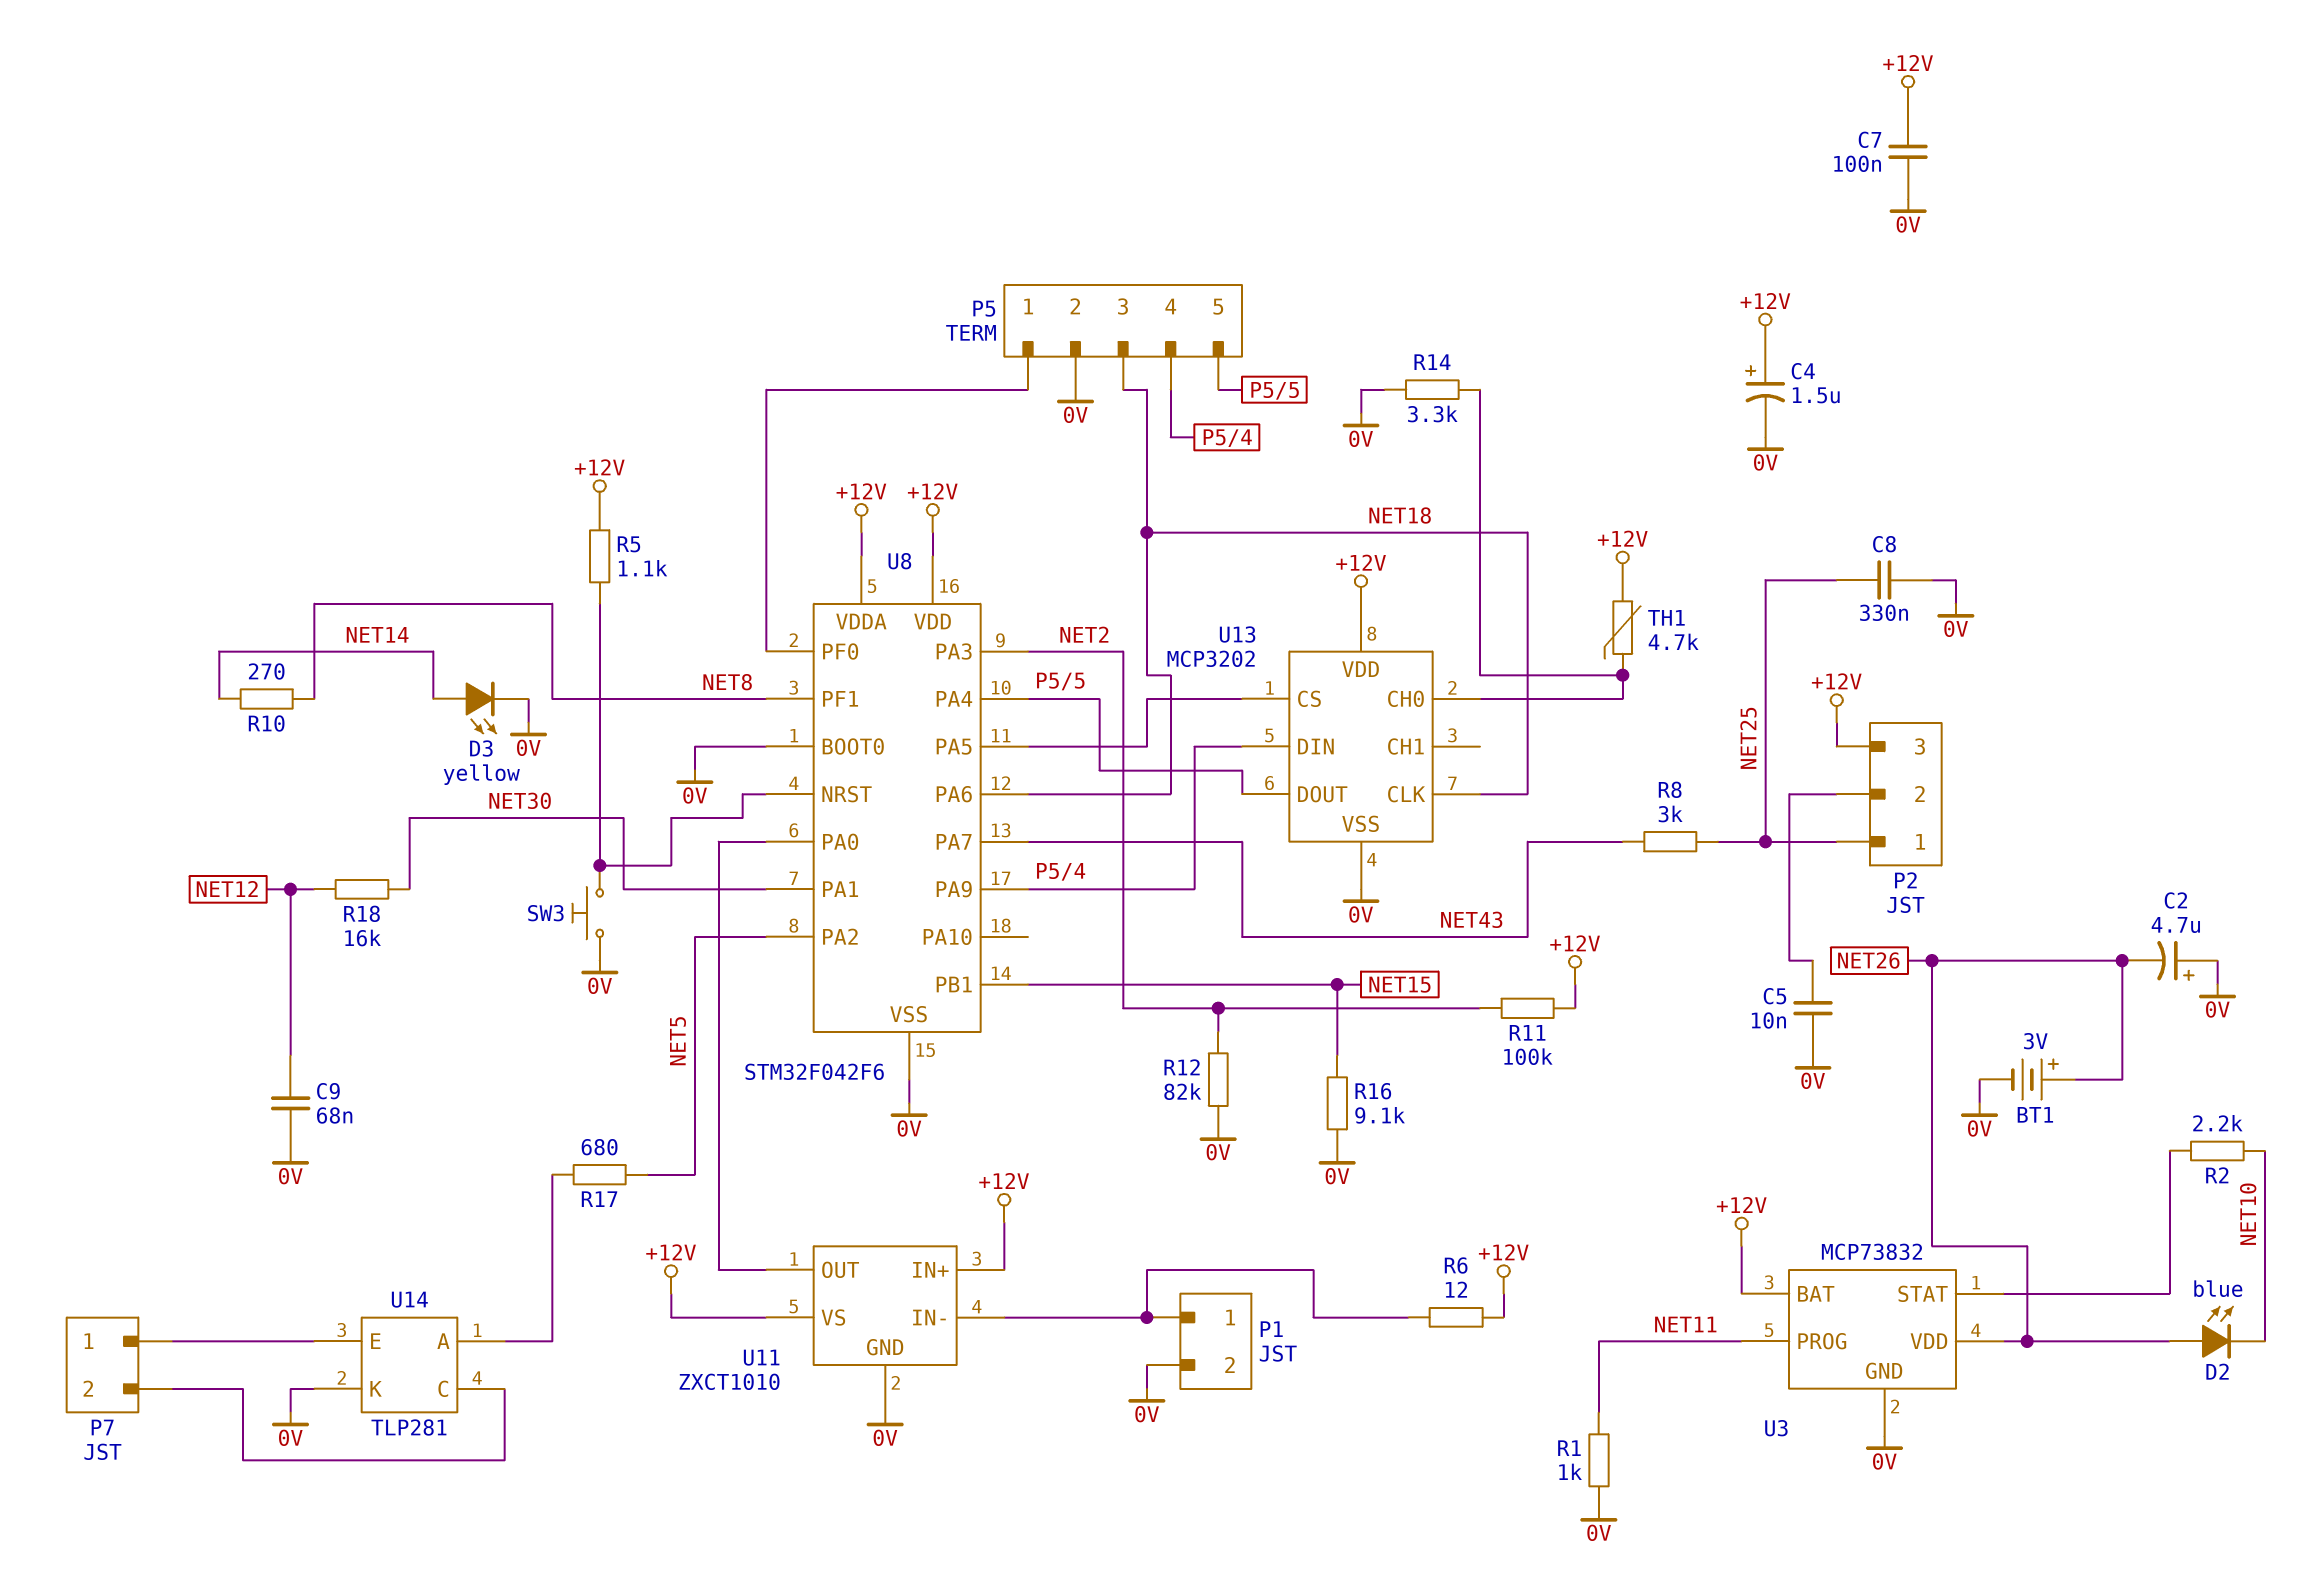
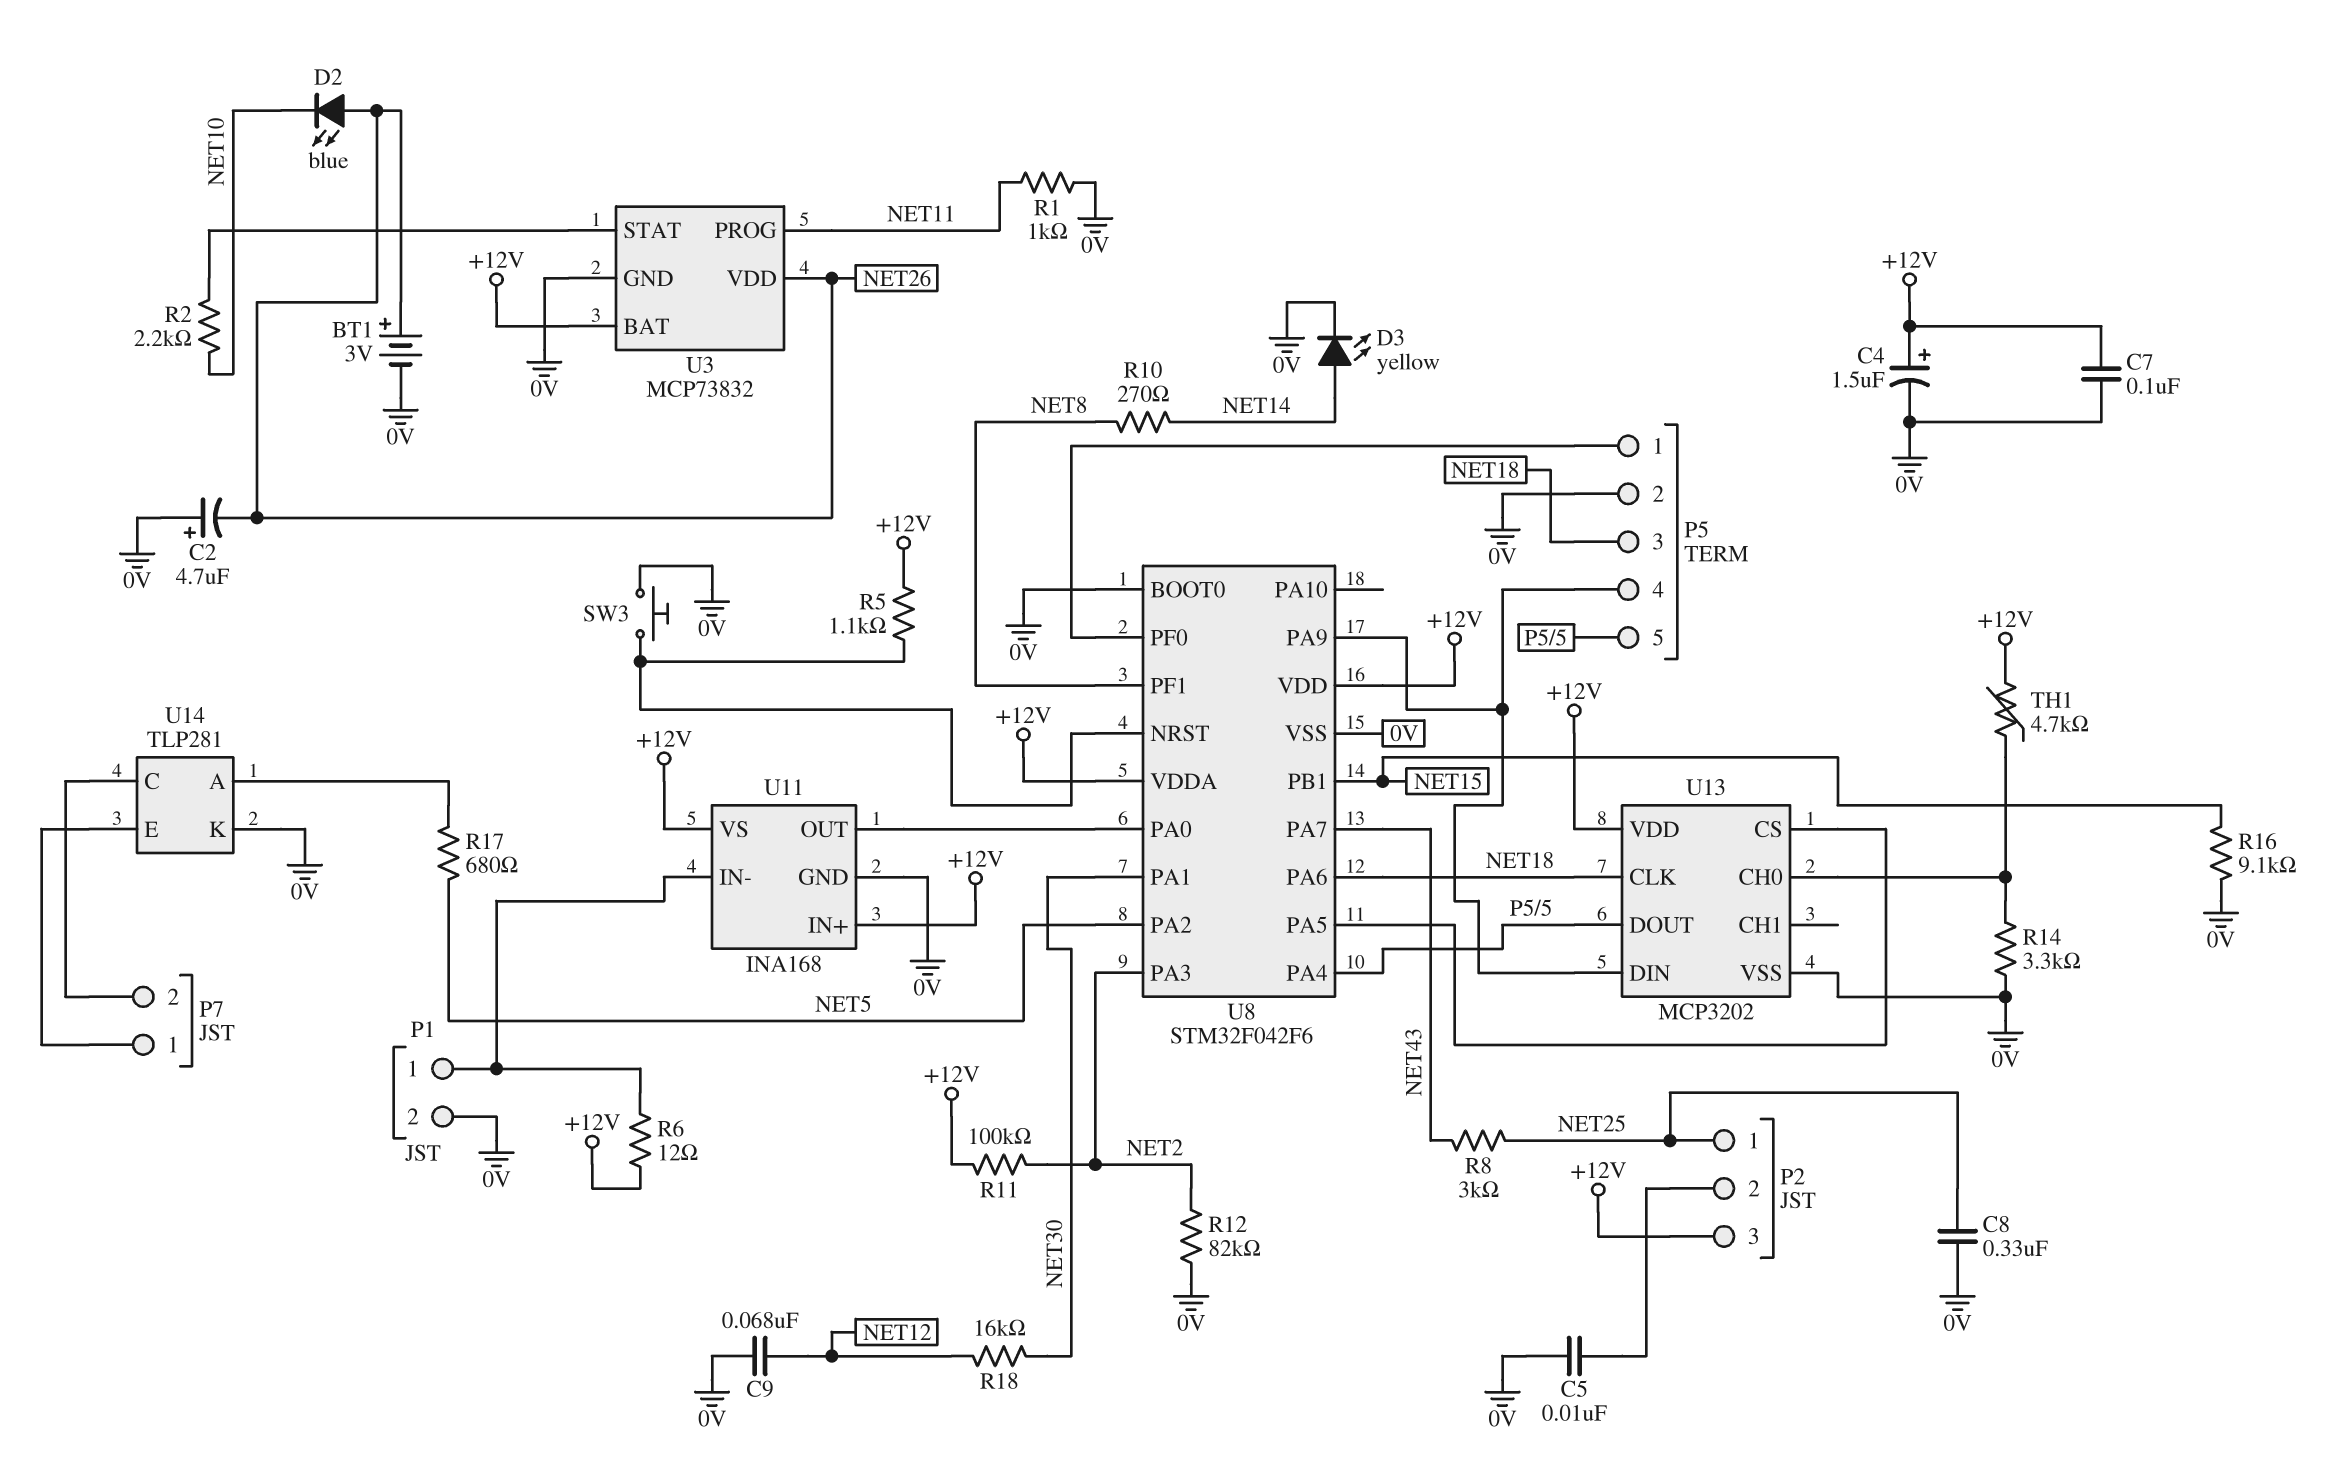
U11: ZXCT1010 -> INA168

